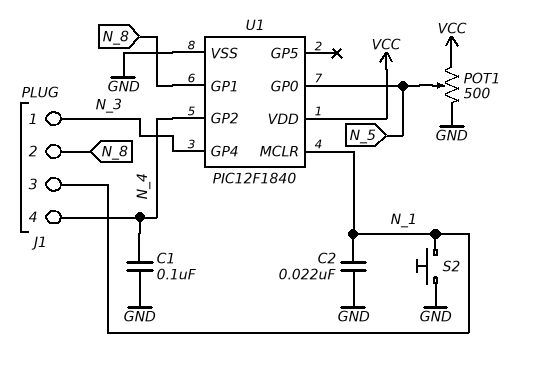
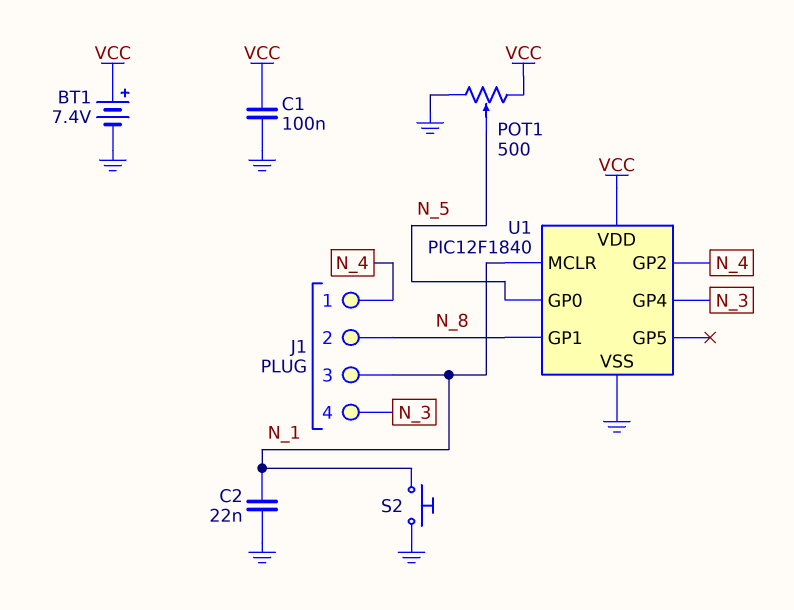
BT1: none -> 7.4V (plus VCC, minus GND)
C1: 100nF (GND, N_4) -> 100nF (GND, VCC)
J1 pin 1: N_3 -> N_4
J1 pin 4: N_4 -> N_3

